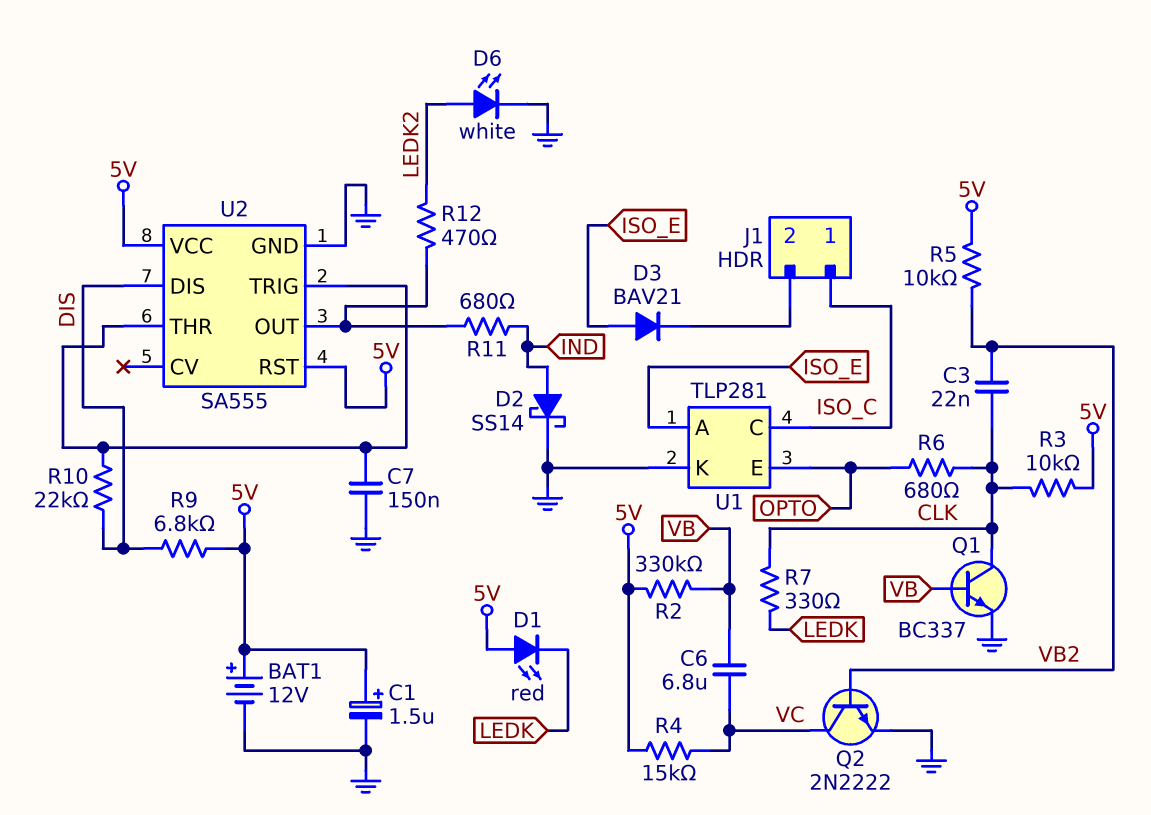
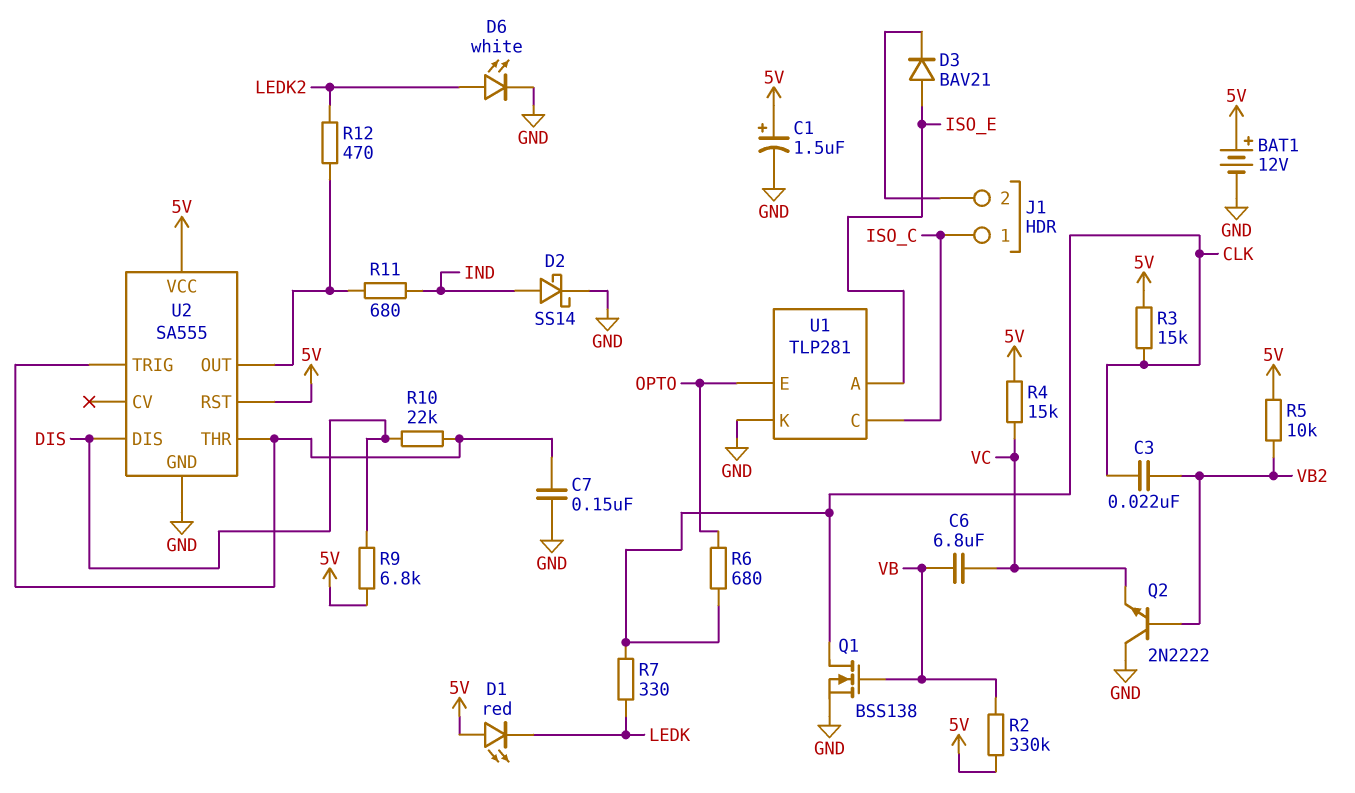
Q1: NPN BC337 (B VB, C CLK, E GND) -> NMOS BSS138 (G VB, D CLK, S GND)
Q2: NPN 2N2222 (B VB2, C VC, E GND) -> NPN 2N2222 (B VB2, C GND, E VC)
R3: 10k (5V, CLK) -> 15k (5V, CLK)

